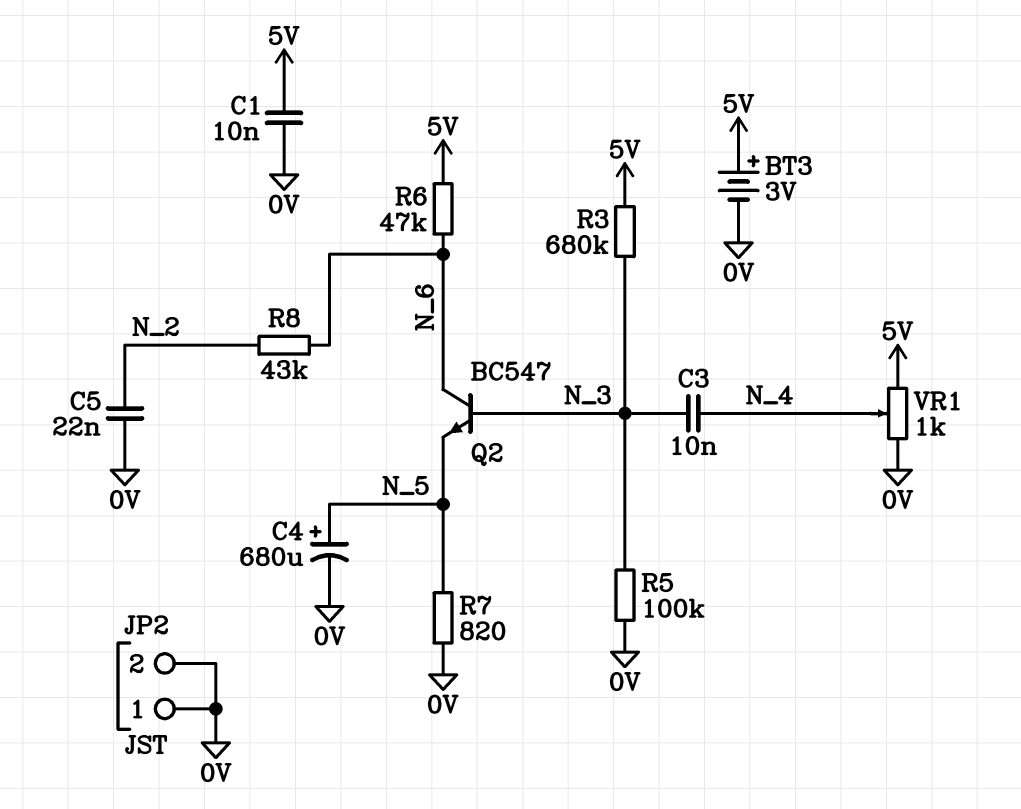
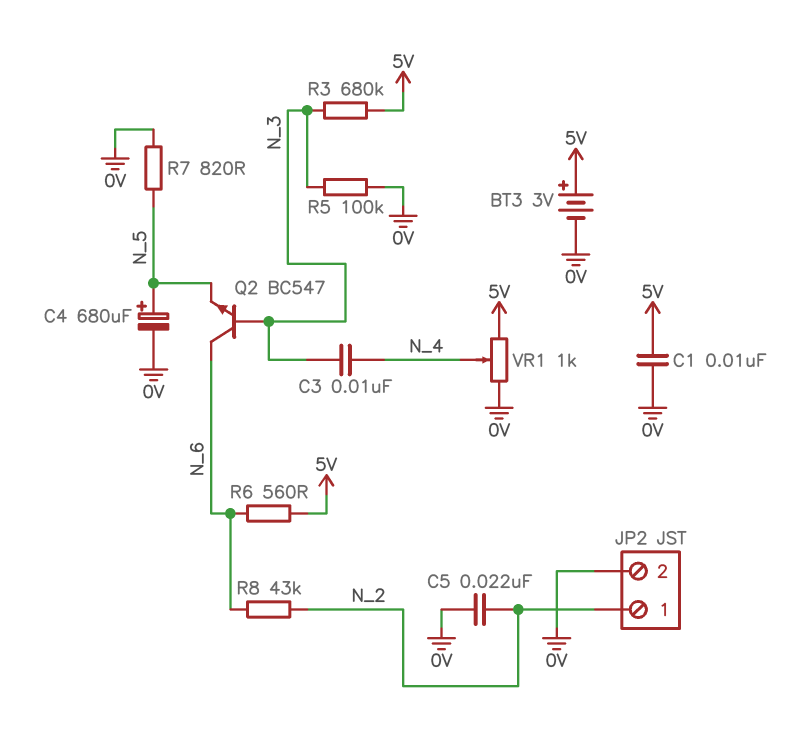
JP2 pin 1: 0V -> N_2
R6: 47k (5V, N_6) -> 560 (5V, N_6)

